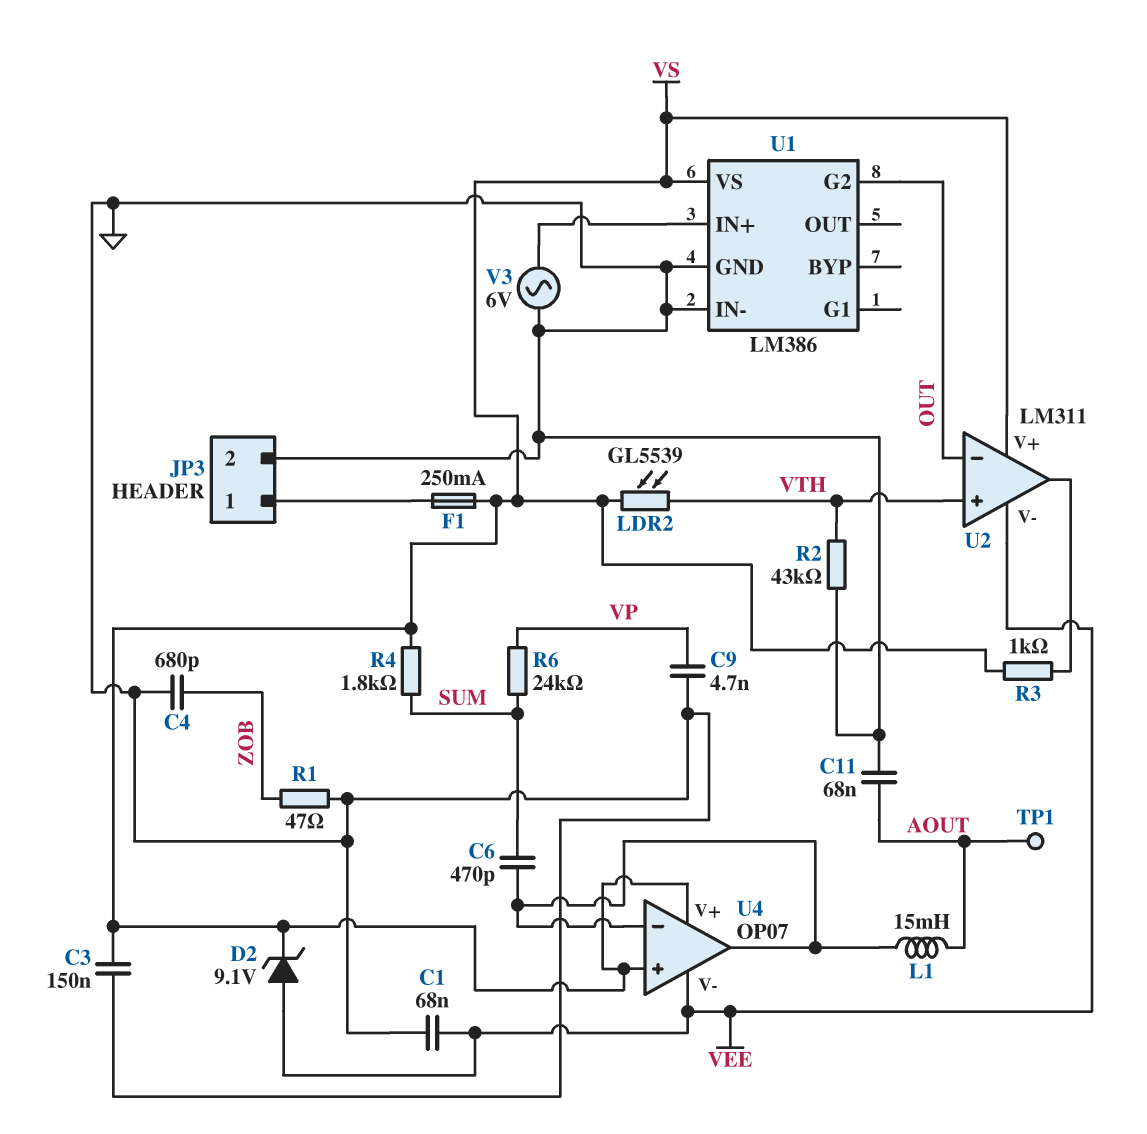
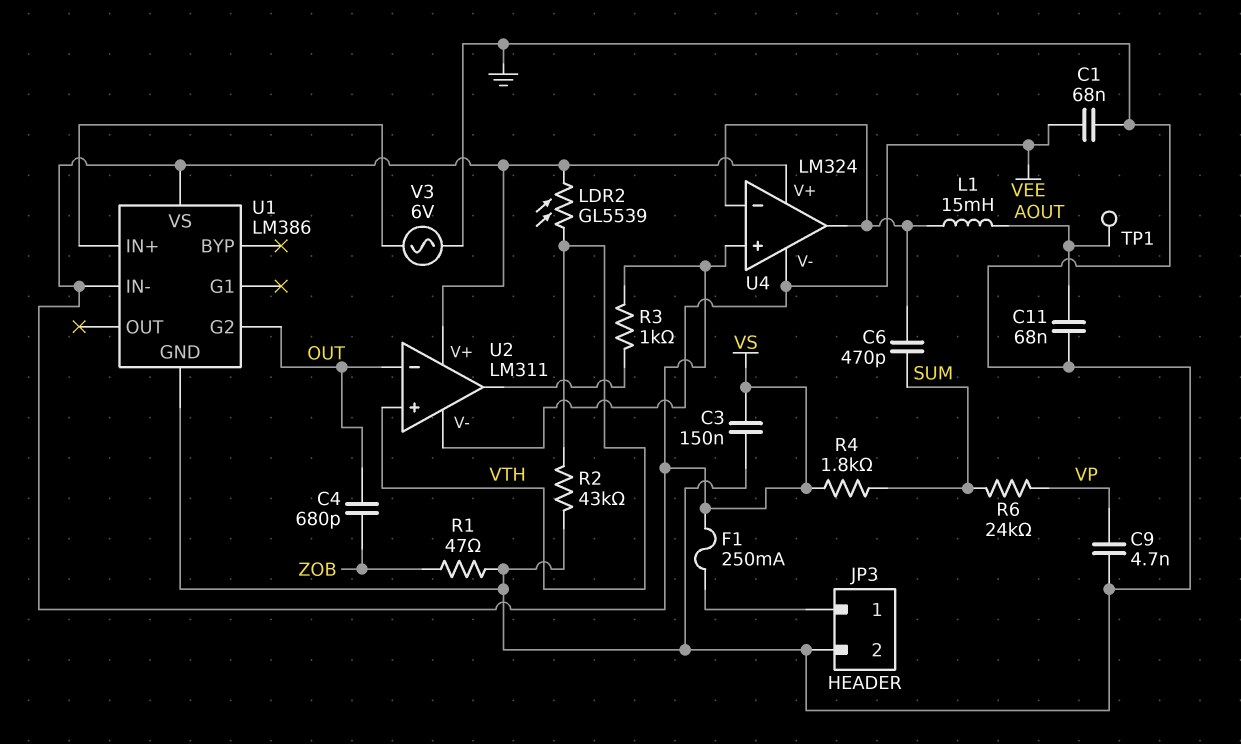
C4: 680pF (GND, ZOB) -> 680pF (OUT, ZOB)
D2: zener 9.1V (A VEE, K VS) -> none
U1 pin IN-: GND -> VS
U4: OP07 -> LM324

